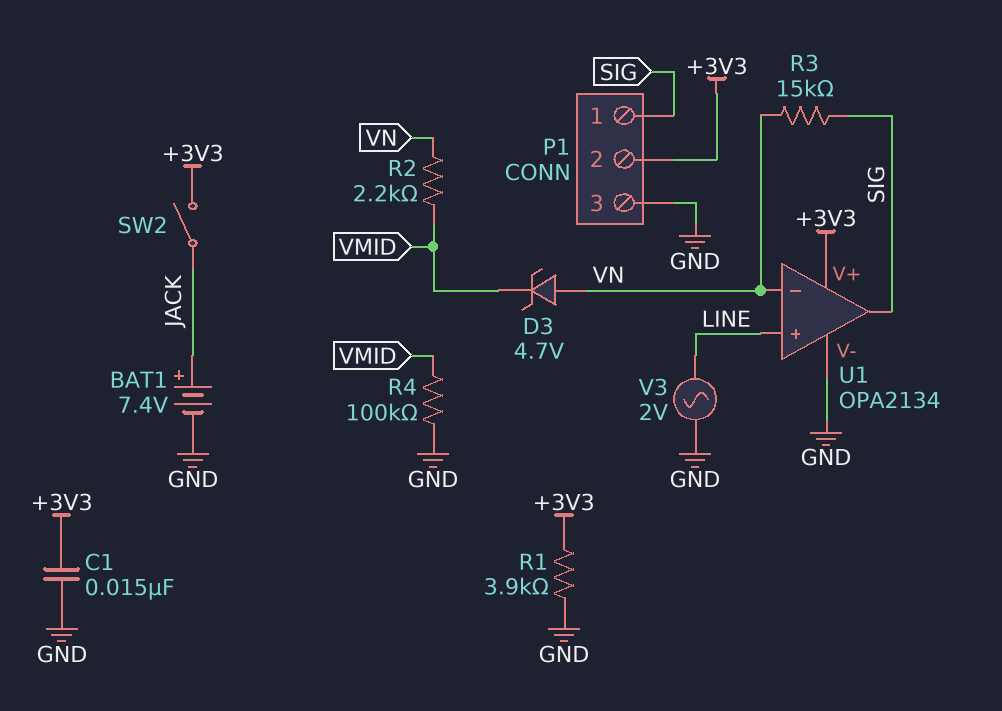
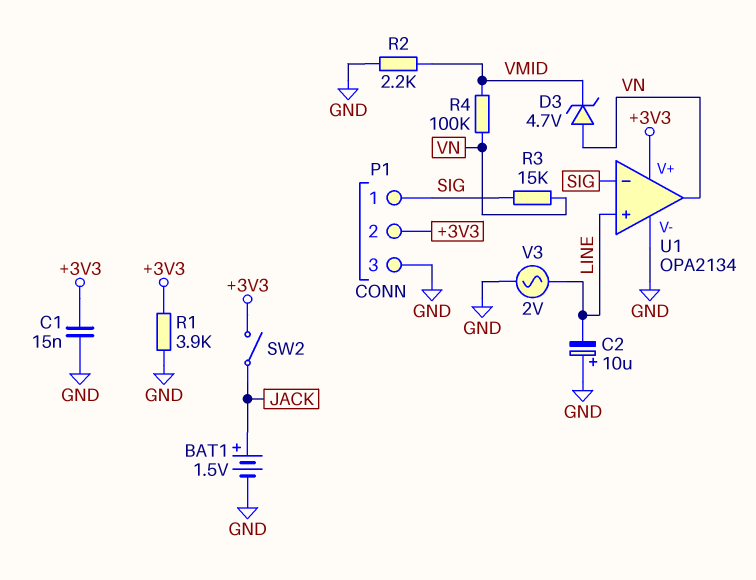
BAT1: 7.4V (plus JACK, minus GND) -> 1.5V (plus JACK, minus GND)
C2: none -> 10uF (plus GND, minus LINE)
R2: 2.2k (VMID, VN) -> 2.2k (GND, VMID)
R4: 100k (GND, VMID) -> 100k (VMID, VN)
U1 pin in-: VN -> SIG
U1 pin out: SIG -> VN

